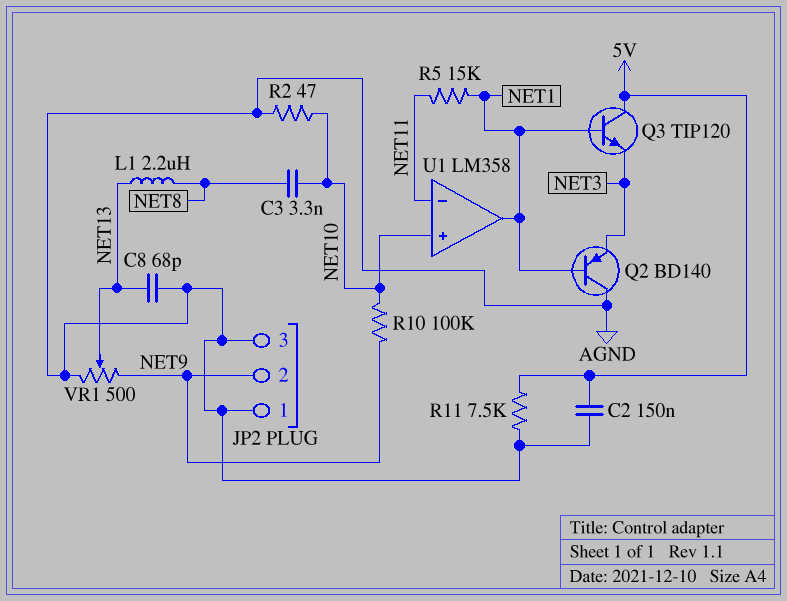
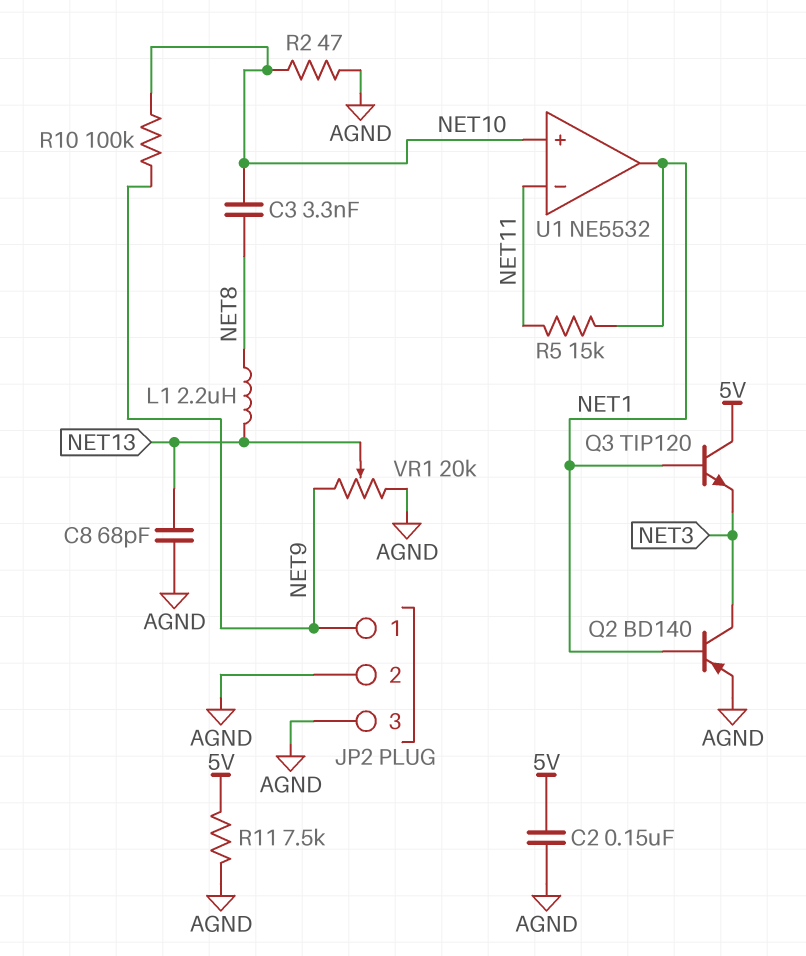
JP2 pin 1: AGND -> NET9
JP2 pin 2: NET9 -> AGND
Q2: PNP BD140 (B NET1, C AGND, E NET3) -> PNP BD140 (B NET1, C NET3, E AGND)
U1: LM358 -> NE5532
VR1: 500 (AGND, NET9, wiper NET13) -> 20k (AGND, NET9, wiper NET13)

